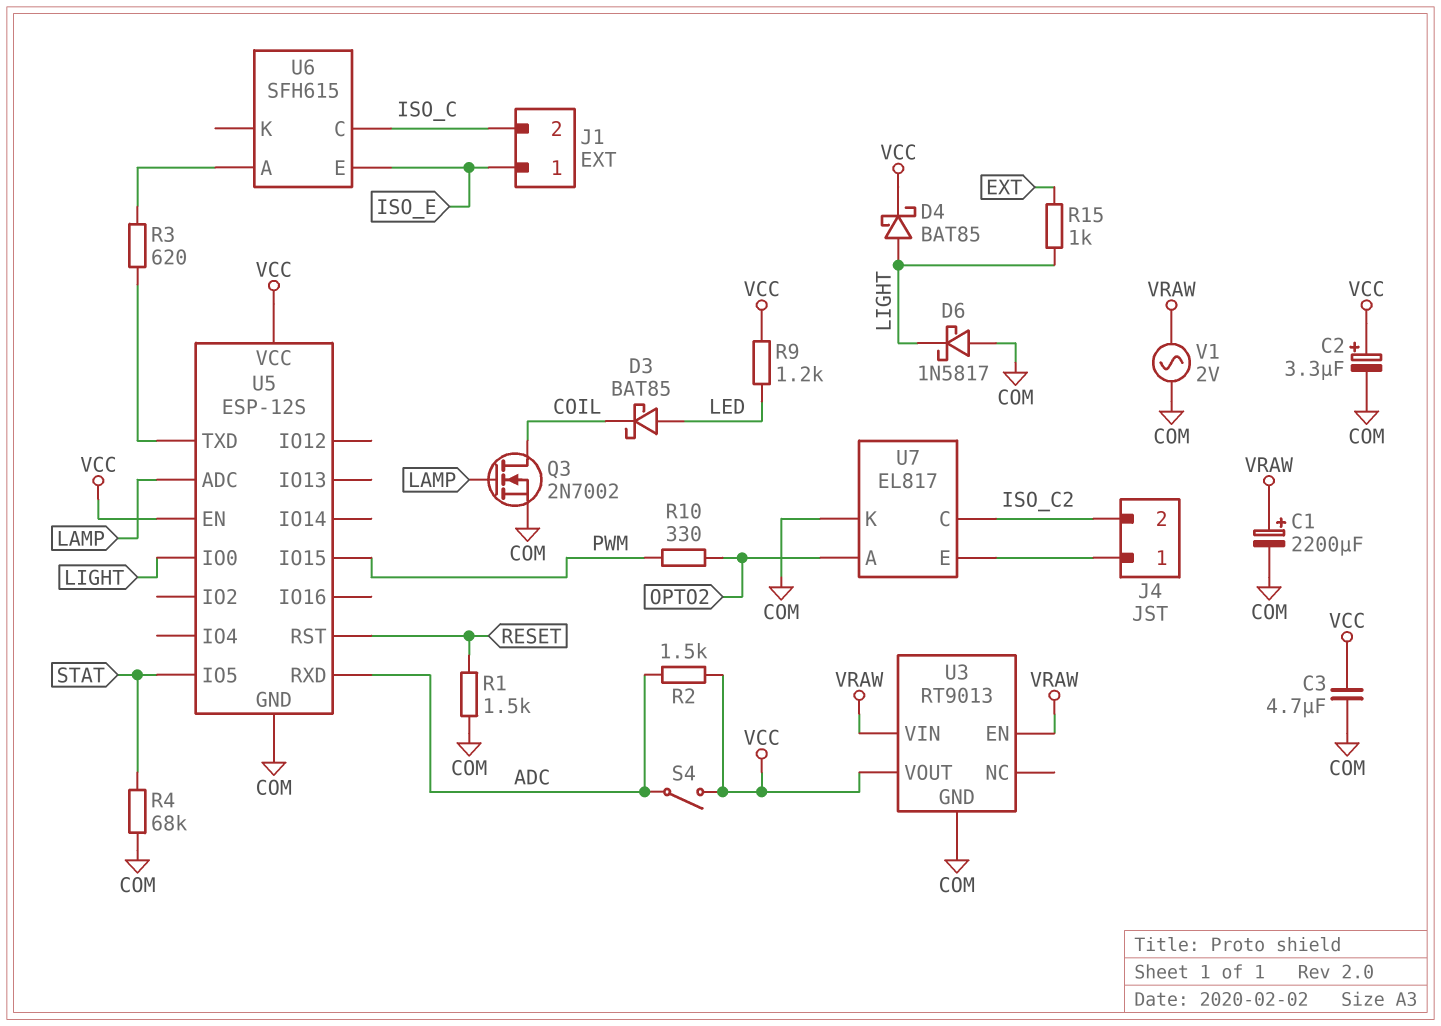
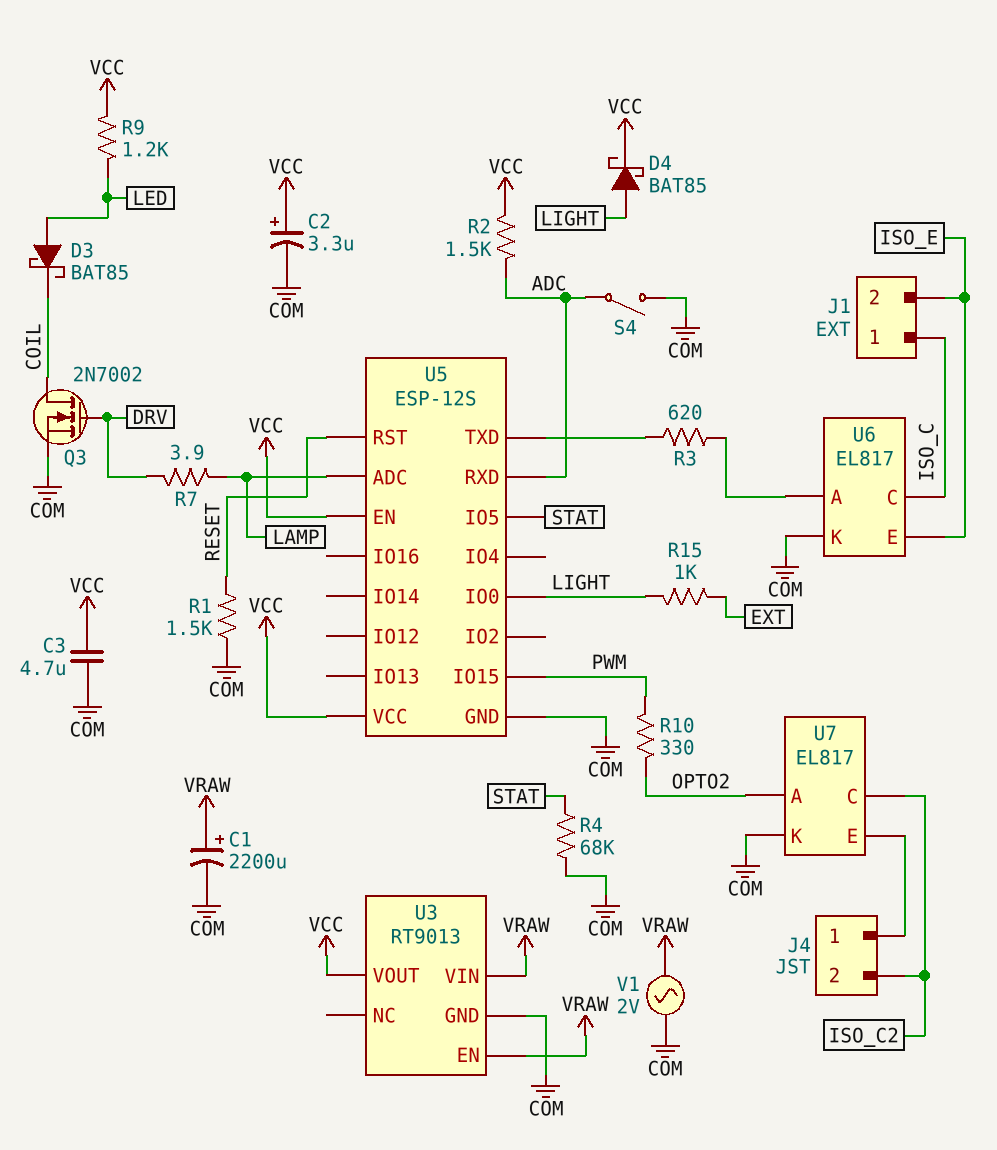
D6: schottky 1N5817 (A COM, K LIGHT) -> none
J1 pin 1: ISO_E -> ISO_C
J1 pin 2: ISO_C -> ISO_E
Q3: NMOS 2N7002 (G LAMP, D COIL, S COM) -> NMOS 2N7002 (G DRV, D COIL, S COM)
R7: none -> 3.9 (DRV, LAMP)
S4: switch (ADC, VCC) -> switch (ADC, COM)
U6: SFH615 -> EL817
U6 pin K: none -> COM

